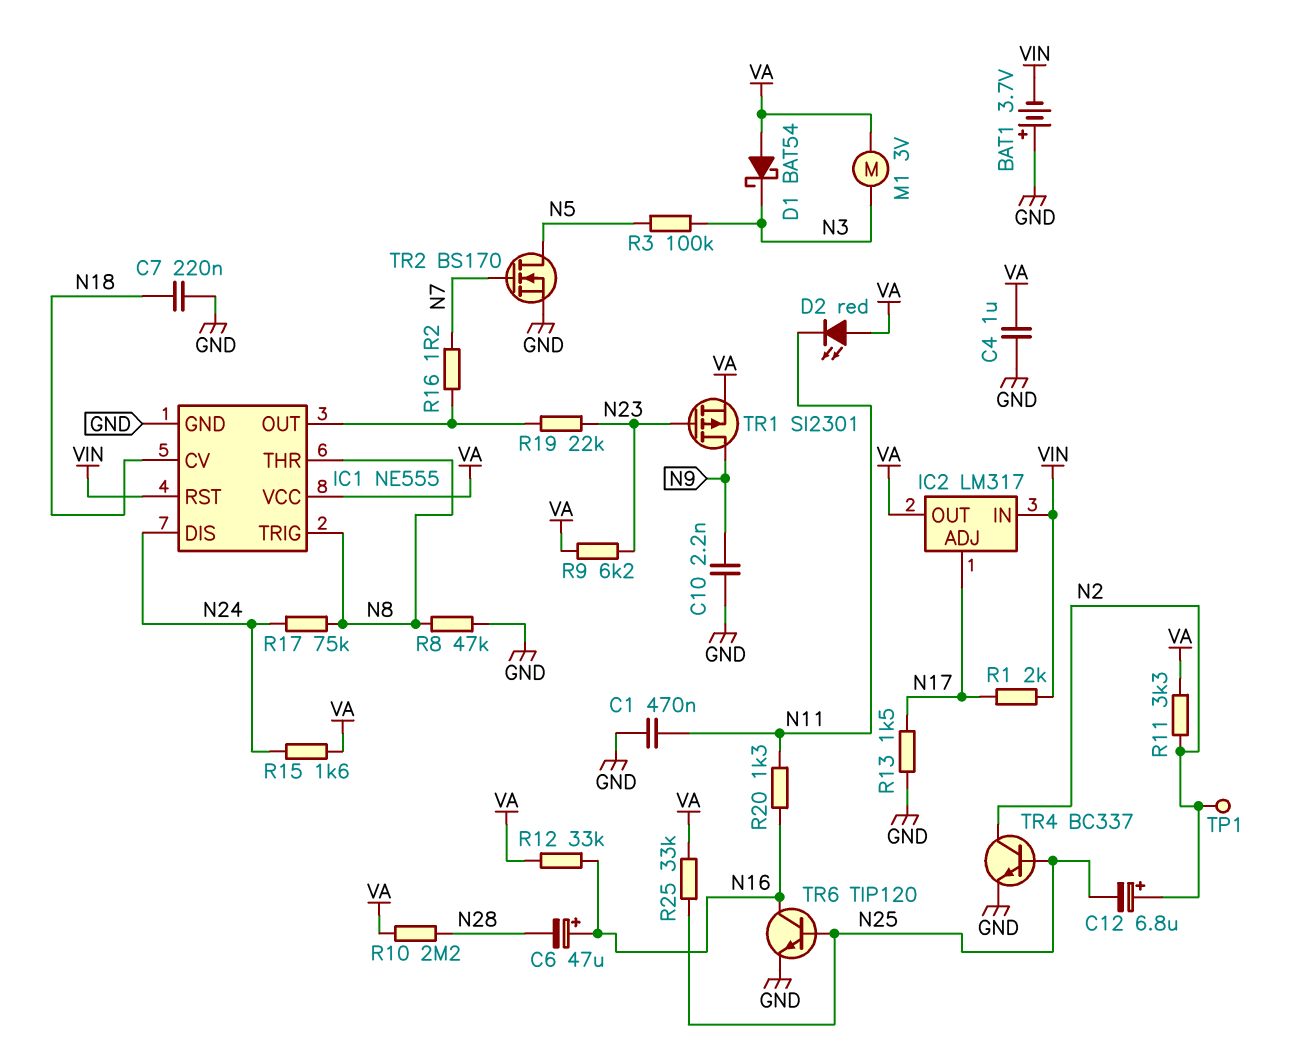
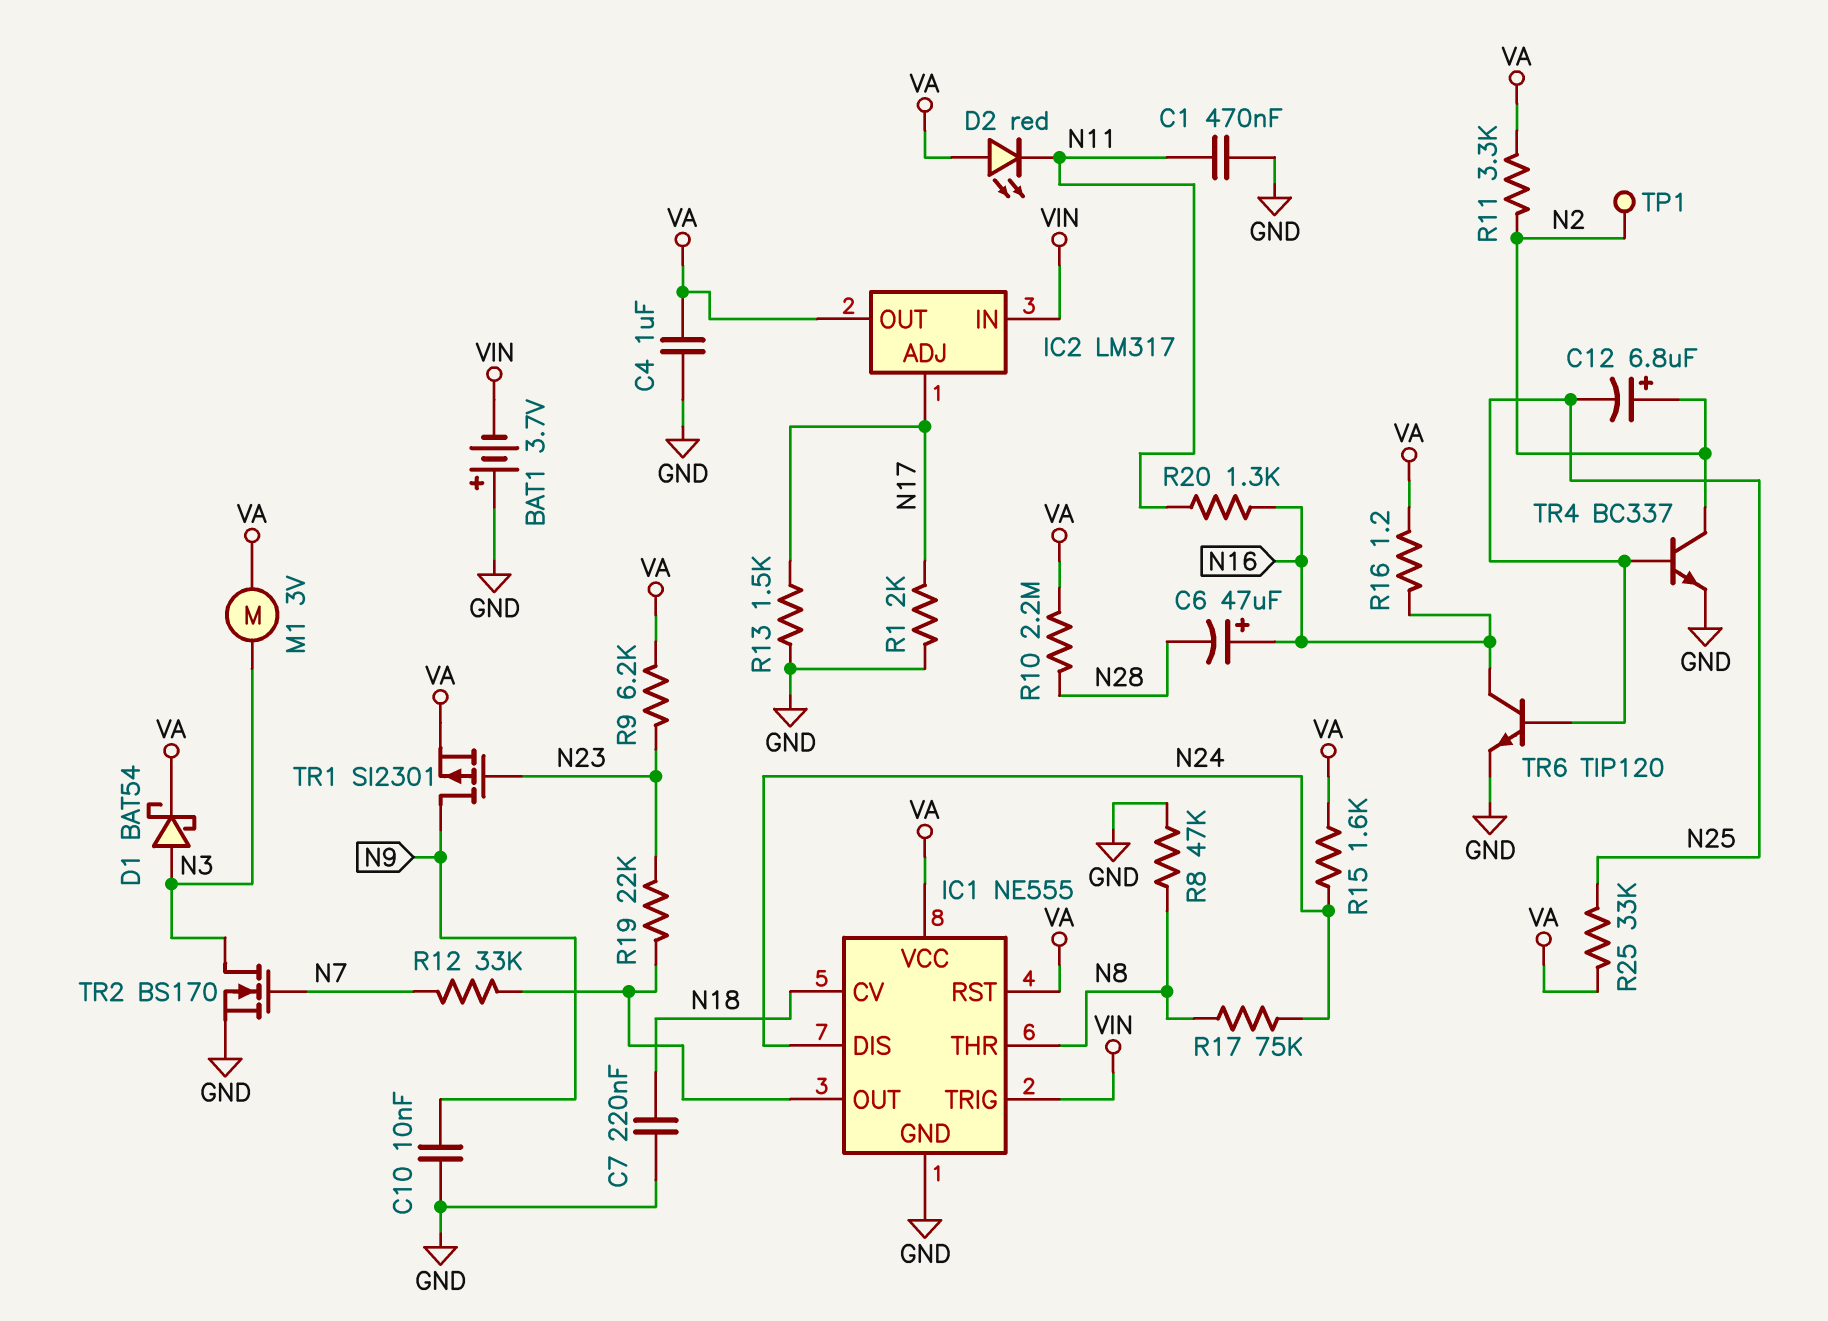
C10: 2.2nF (GND, N9) -> 10nF (GND, N9)
D1: schottky BAT54 (A VA, K N3) -> schottky BAT54 (A N3, K VA)
IC1 pin RST: VIN -> VA
IC1 pin TRIG: N8 -> VIN
R1: 2k (N17, VIN) -> 2k (GND, N17)
R3: 100k (N3, N5) -> none
R12: 33k (N16, VA) -> 33k (IC1/OUT, N7)
R16: 1.2 (IC1/OUT, N7) -> 1.2 (N16, VA)
TR2: NMOS BS170 (G N7, D N5, S GND) -> NMOS BS170 (G N7, D N3, S GND)

